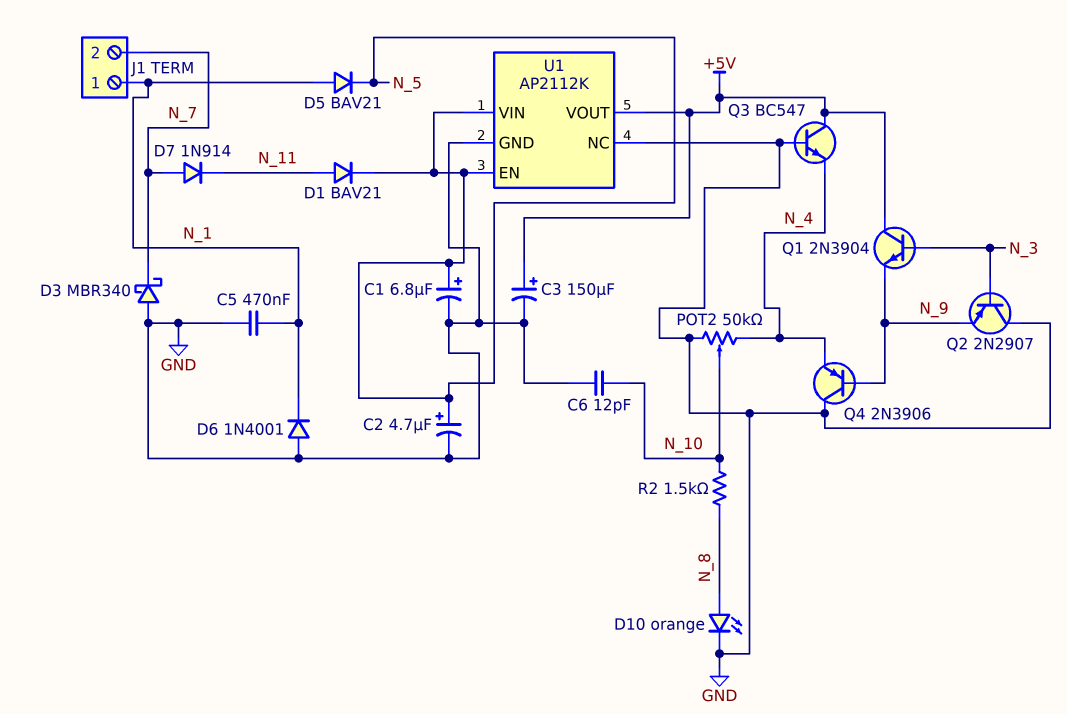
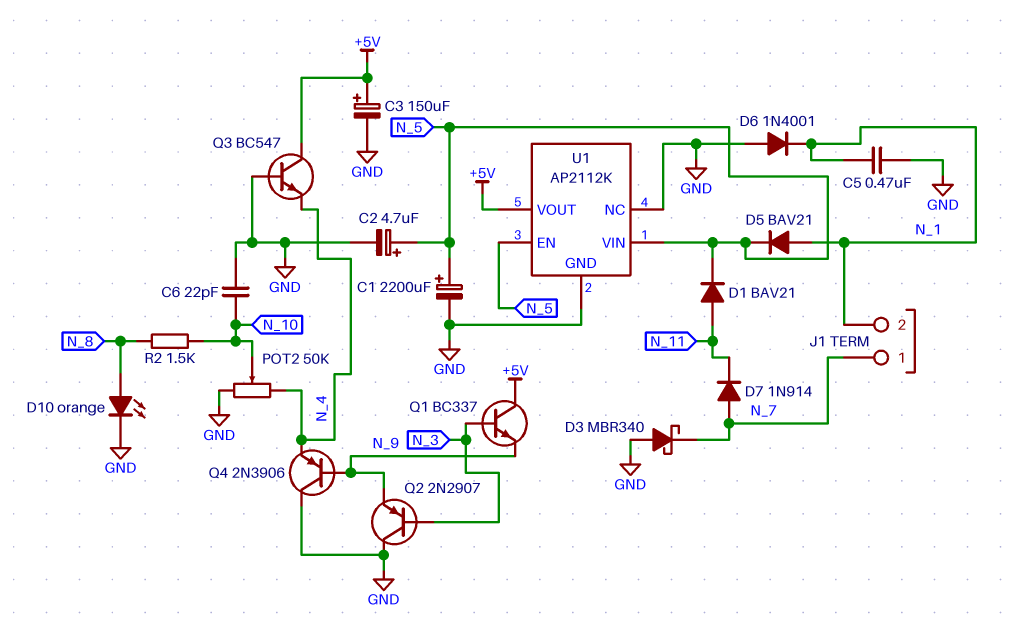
C1: 6.8uF (plus N_5, minus GND) -> 2200uF (plus N_5, minus GND)
C6: 12pF (GND, N_10) -> 22pF (GND, N_10)
J1 pin 1: N_1 -> N_7
J1 pin 2: N_7 -> N_1
Q1: NPN 2N3904 (B N_3, C +5V, E N_9) -> NPN BC337 (B N_3, C +5V, E N_9)

